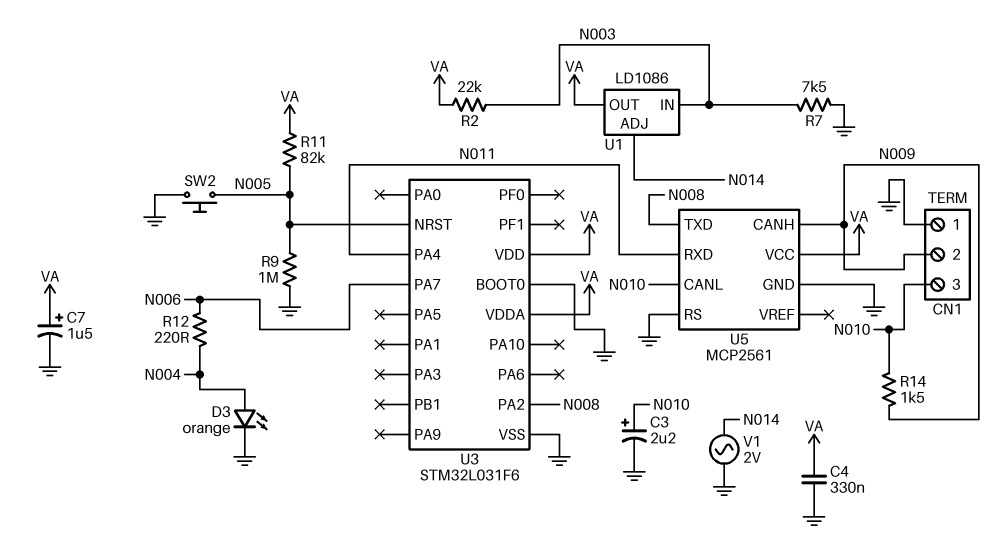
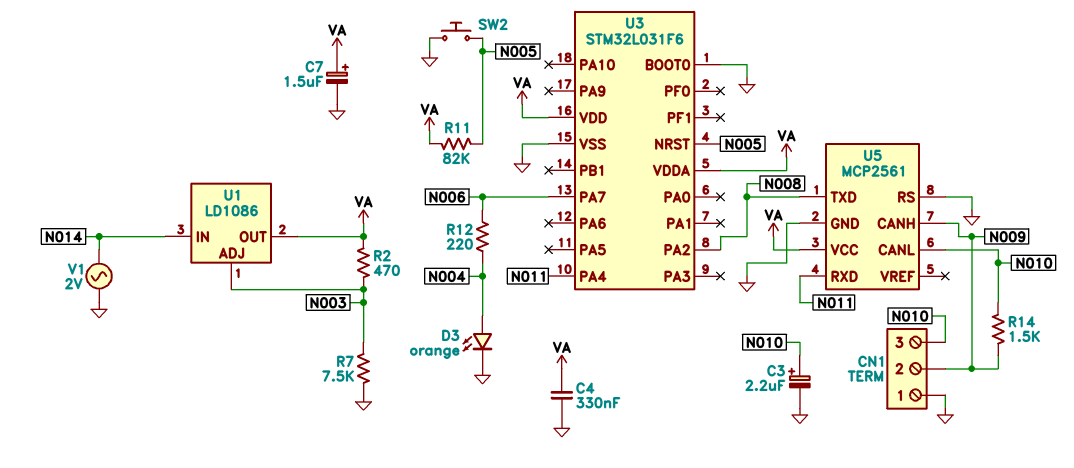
R2: 22k (N003, VA) -> 470 (N003, VA)
R9: 1M (GND, N005) -> none
U1 pin ADJ: N014 -> N003
U1 pin IN: N003 -> N014

